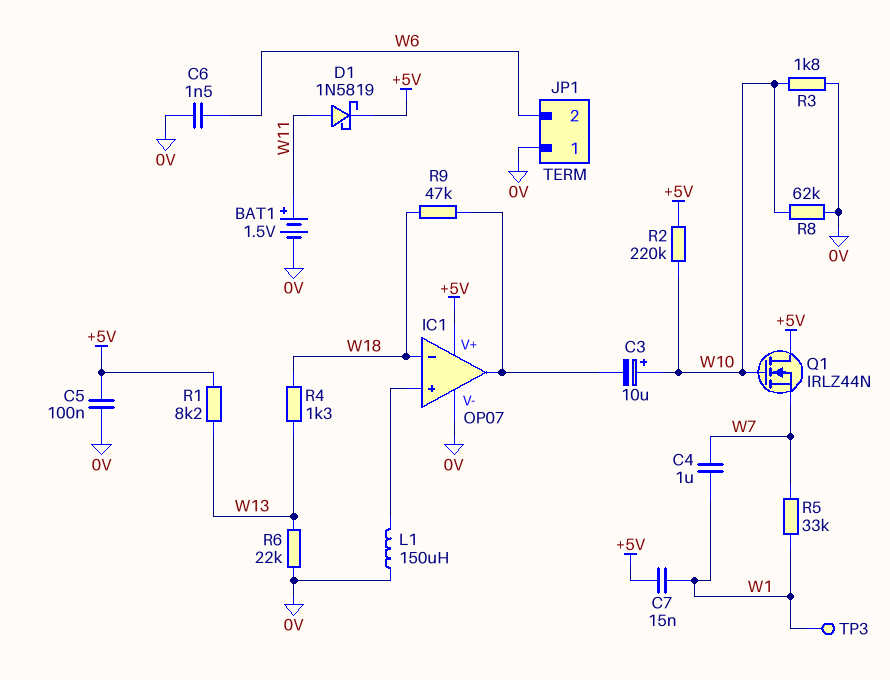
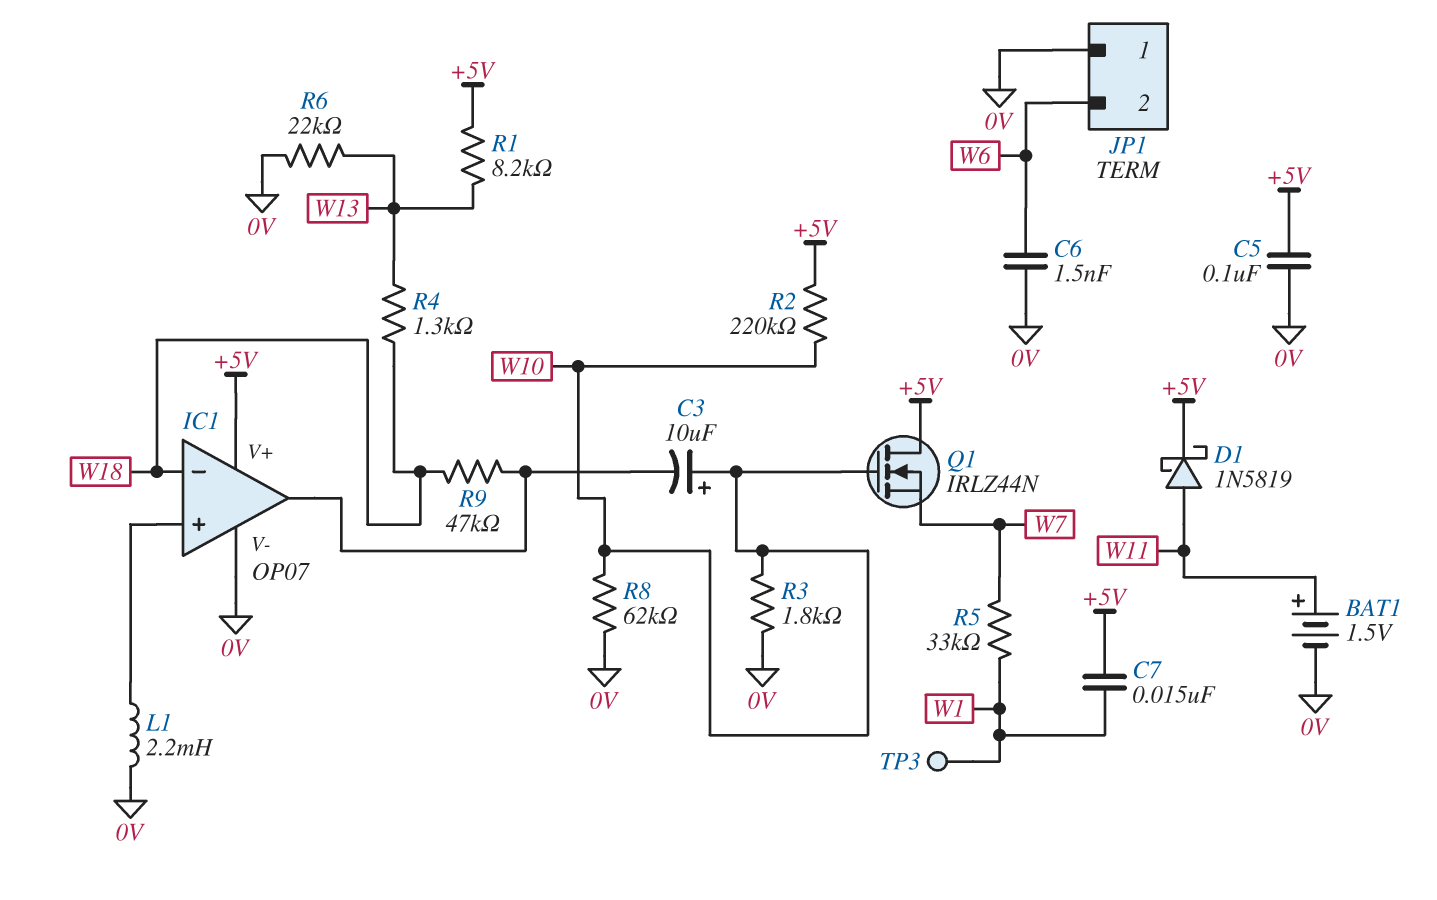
C4: 1uF (W1, W7) -> none
L1: 150uH (0V, IC1/in+) -> 2.2mH (0V, IC1/in+)

